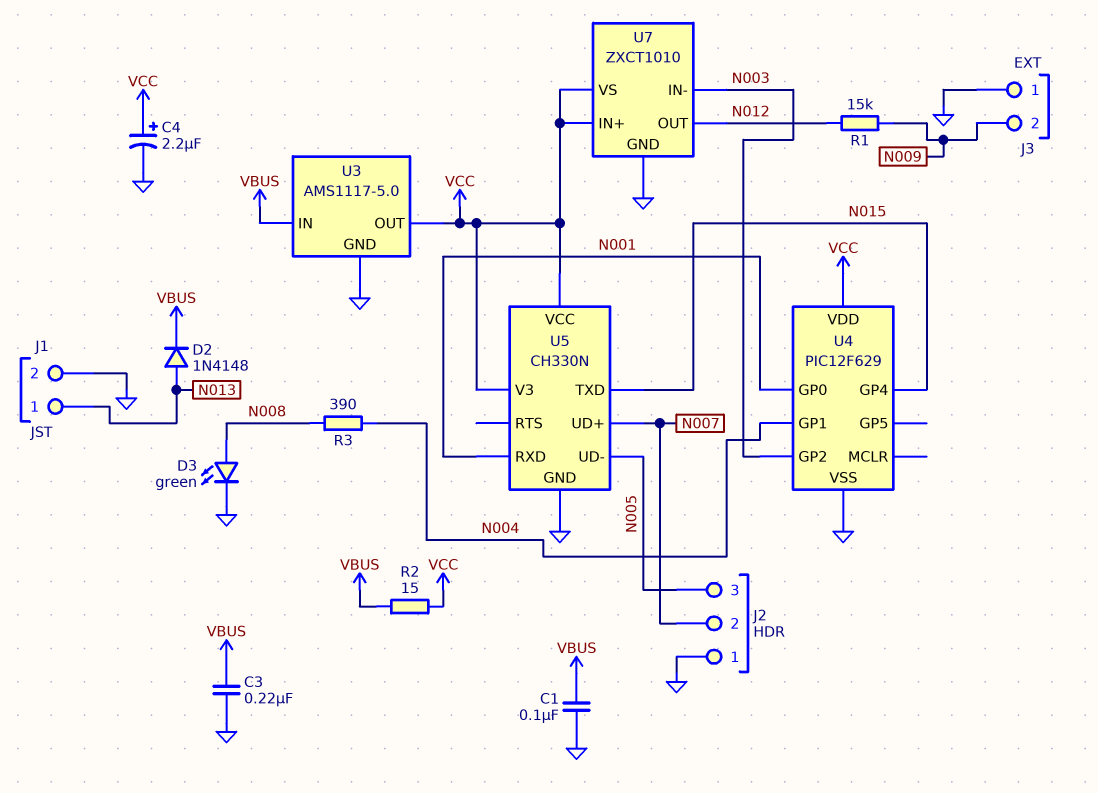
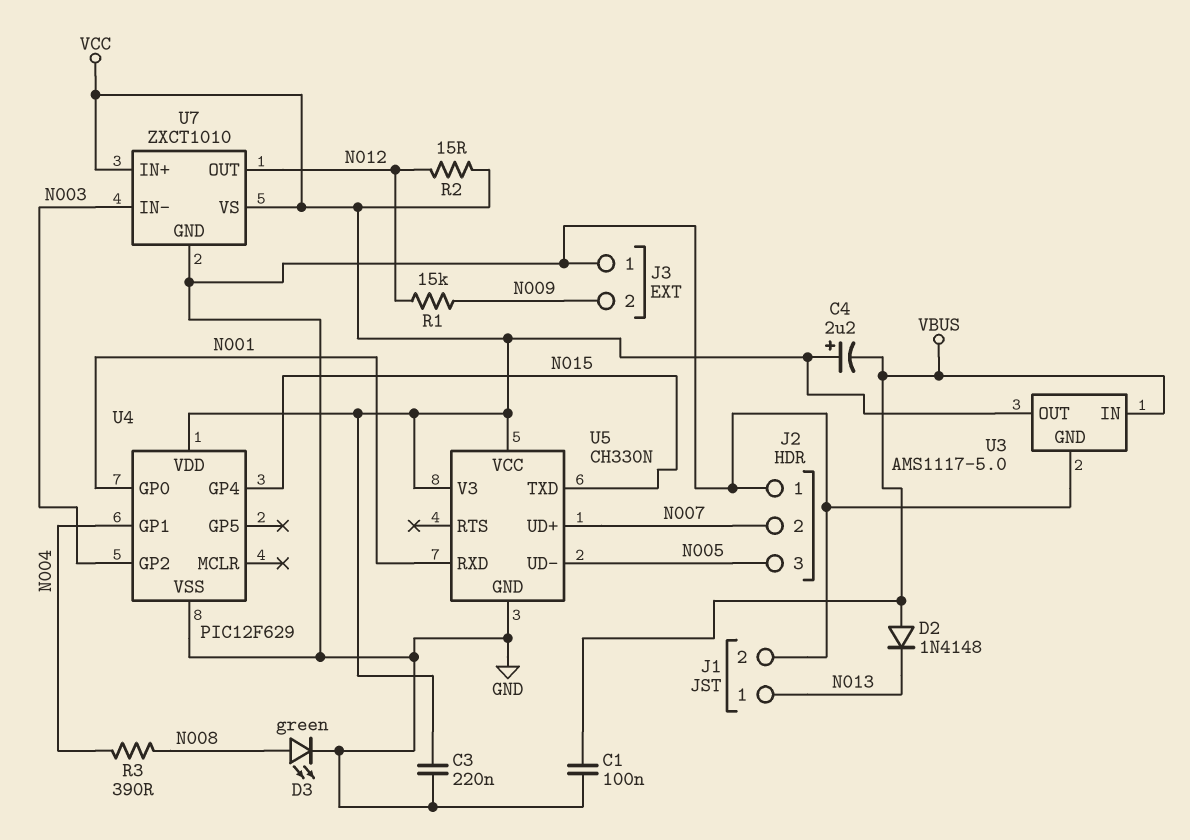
C3: 220nF (GND, VBUS) -> 220nF (GND, VCC)
C4: 2.2uF (plus VCC, minus GND) -> 2.2uF (plus VCC, minus VBUS)
D2: diode 1N4148 (A N013, K VBUS) -> diode 1N4148 (A VBUS, K N013)
R2: 15 (VBUS, VCC) -> 15 (N012, VCC)

